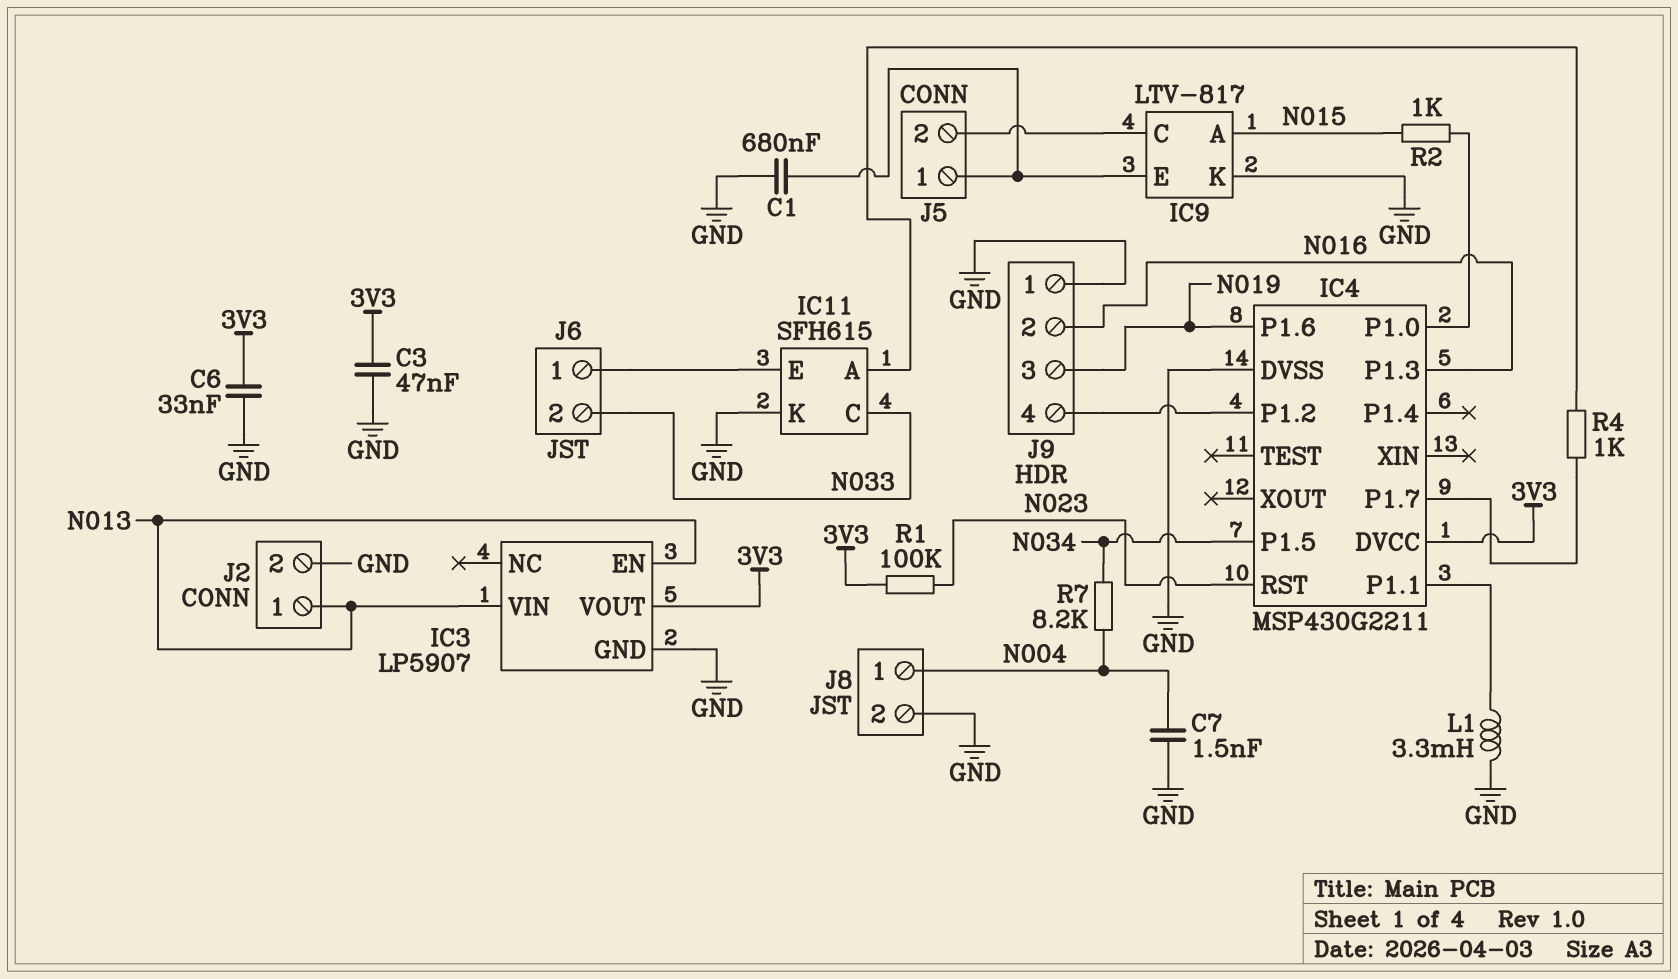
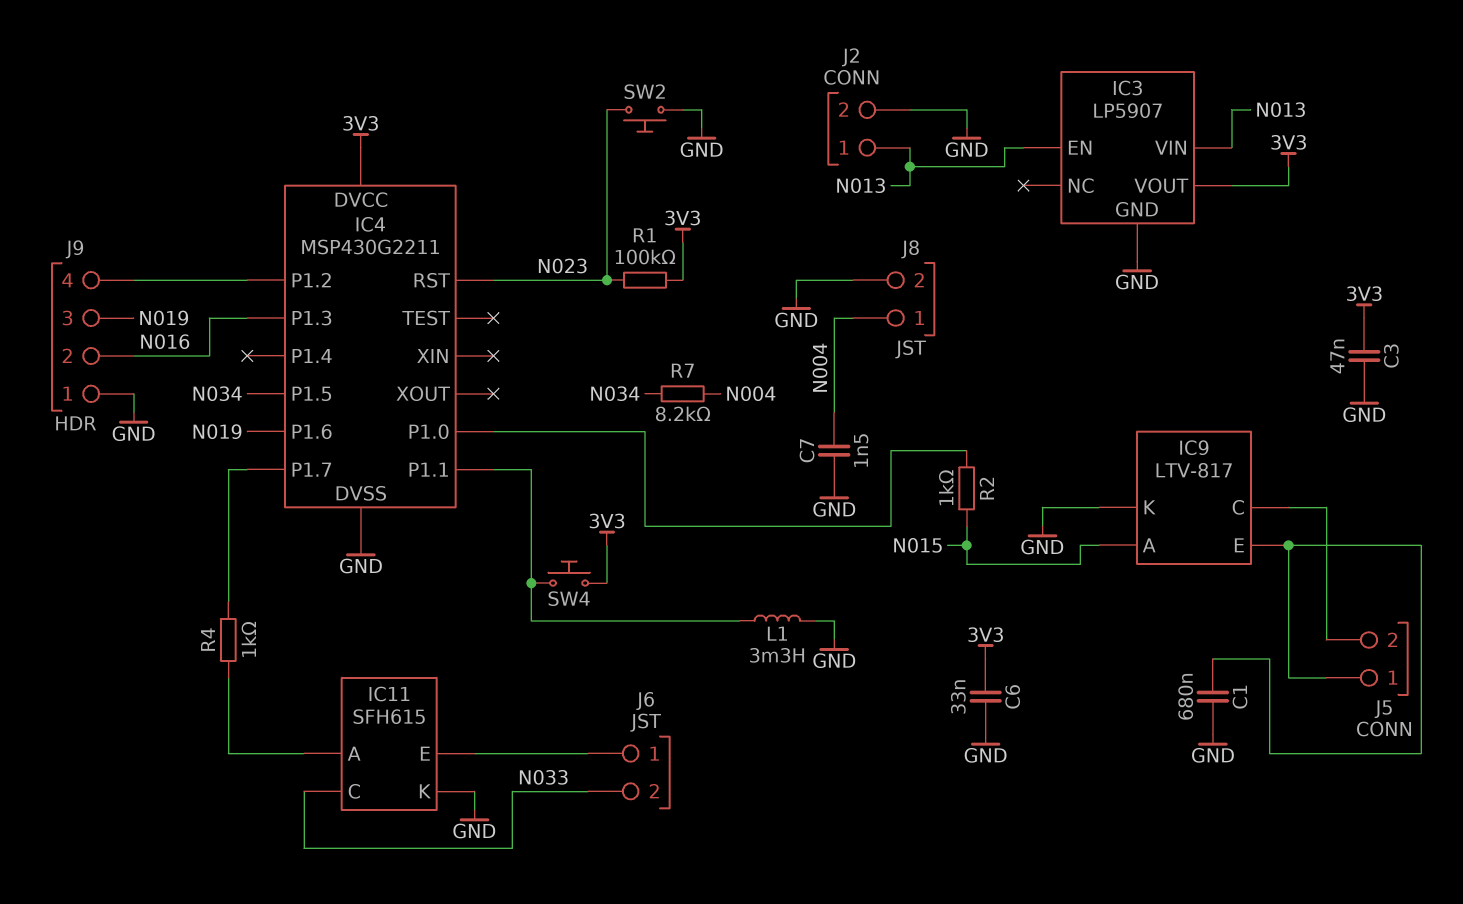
SW2: none -> button (GND, N023)
SW4: none -> button (3V3, IC4/P1.1)

